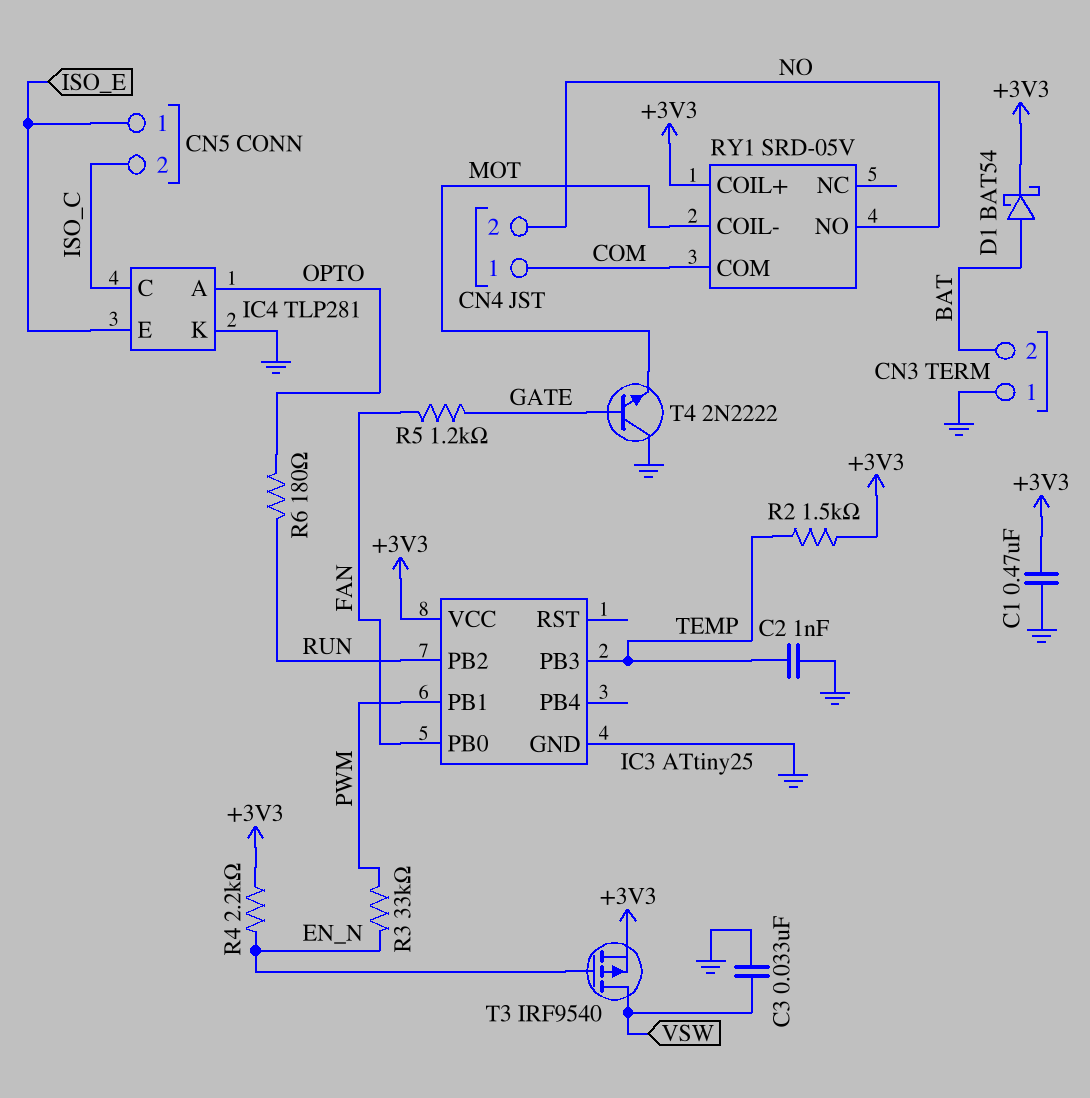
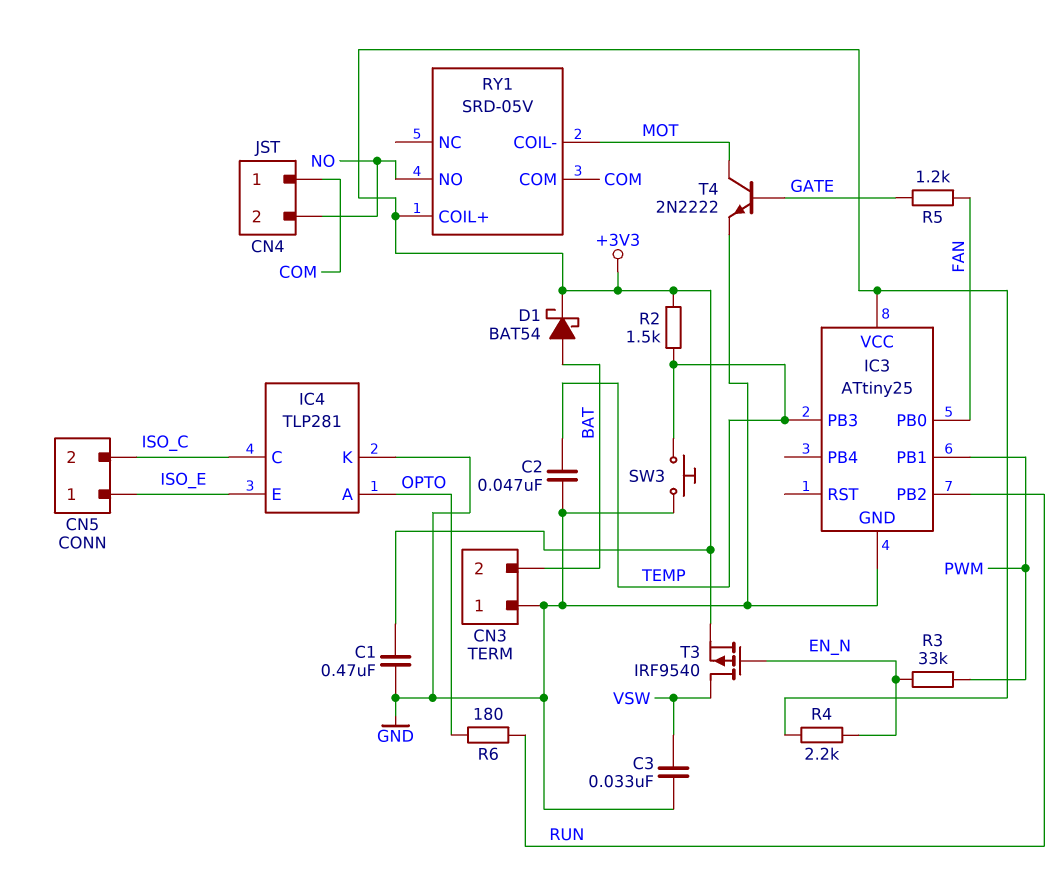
C2: 1nF (GND, TEMP) -> 47nF (GND, TEMP)
SW3: none -> button (GND, TEMP)
T4: NPN 2N2222 (B GATE, C GND, E MOT) -> NPN 2N2222 (B GATE, C MOT, E GND)

